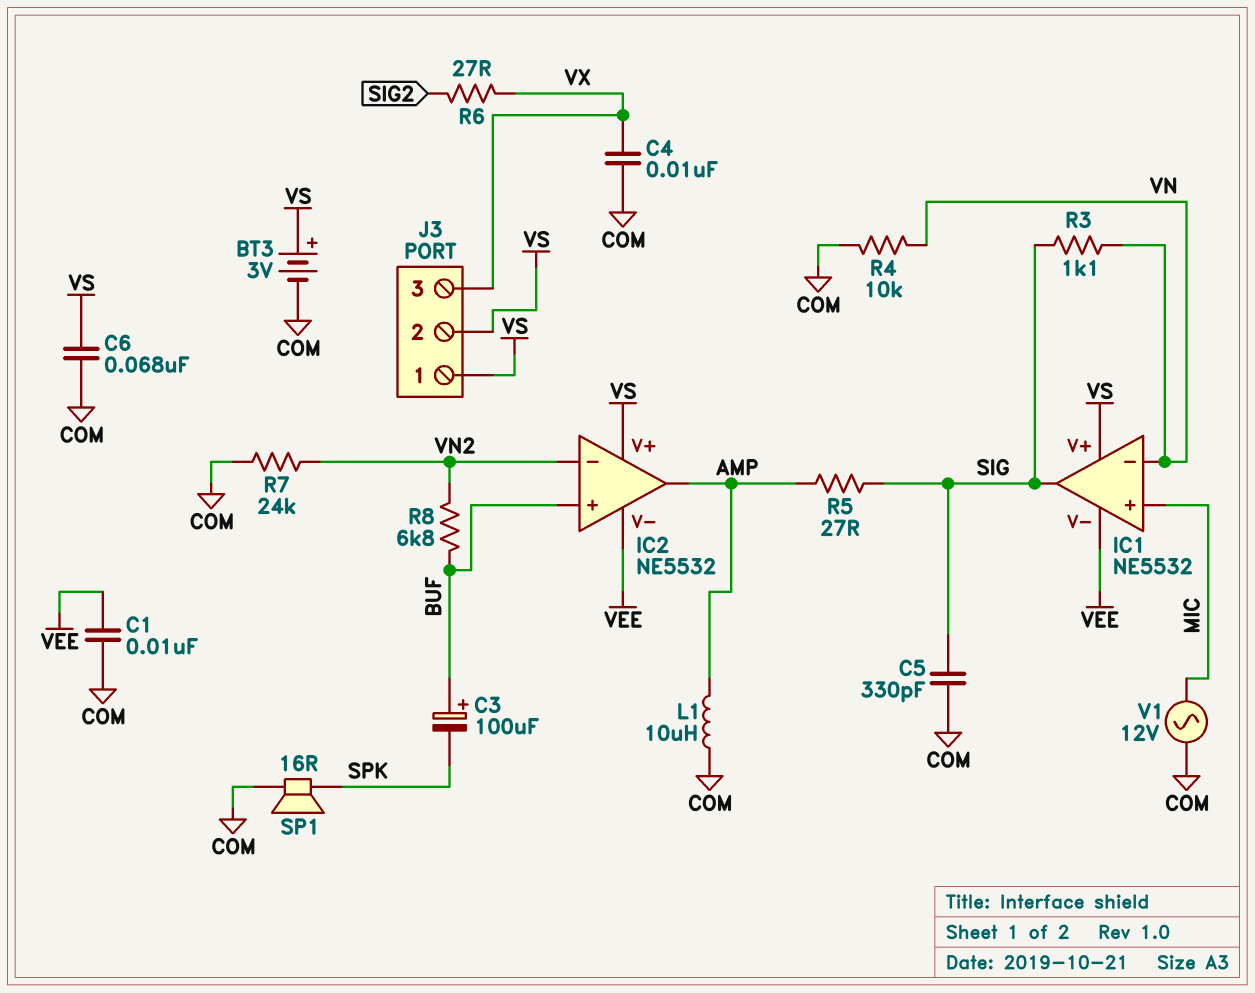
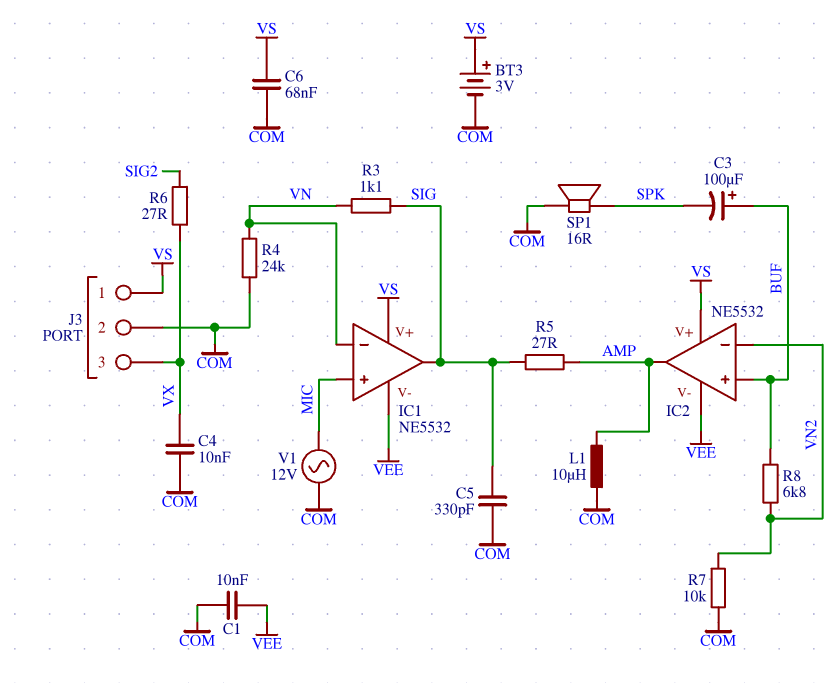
J3 pin 2: VS -> COM
R4: 10k (COM, VN) -> 24k (COM, VN)
R7: 24k (COM, VN2) -> 10k (COM, VN2)

